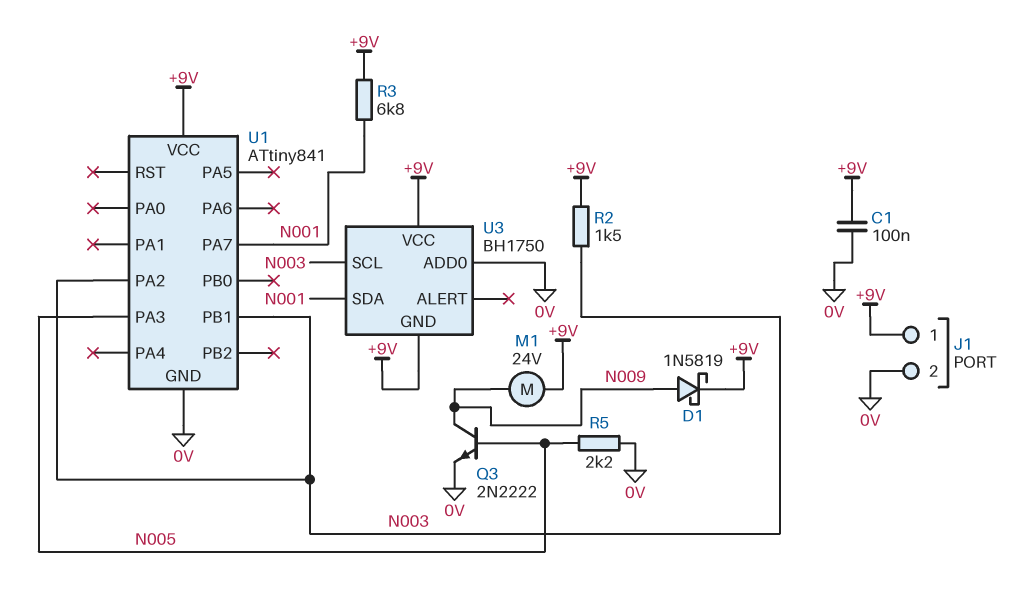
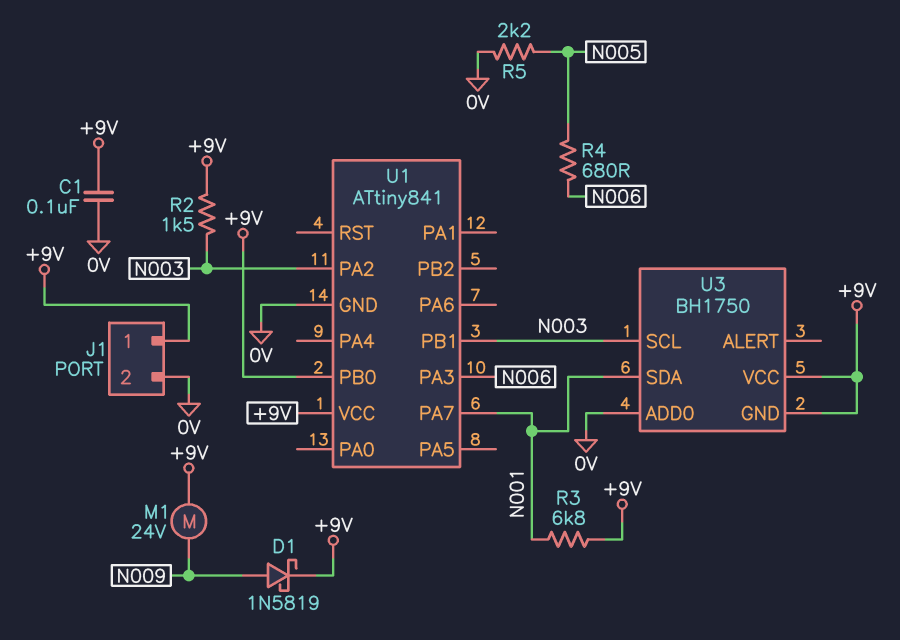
Q3: NPN 2N2222 (B N005, C N009, E 0V) -> none
R4: none -> 680 (N005, N006)
U1 pin PA3: N005 -> N006
U1 pin PB0: none -> +9V

